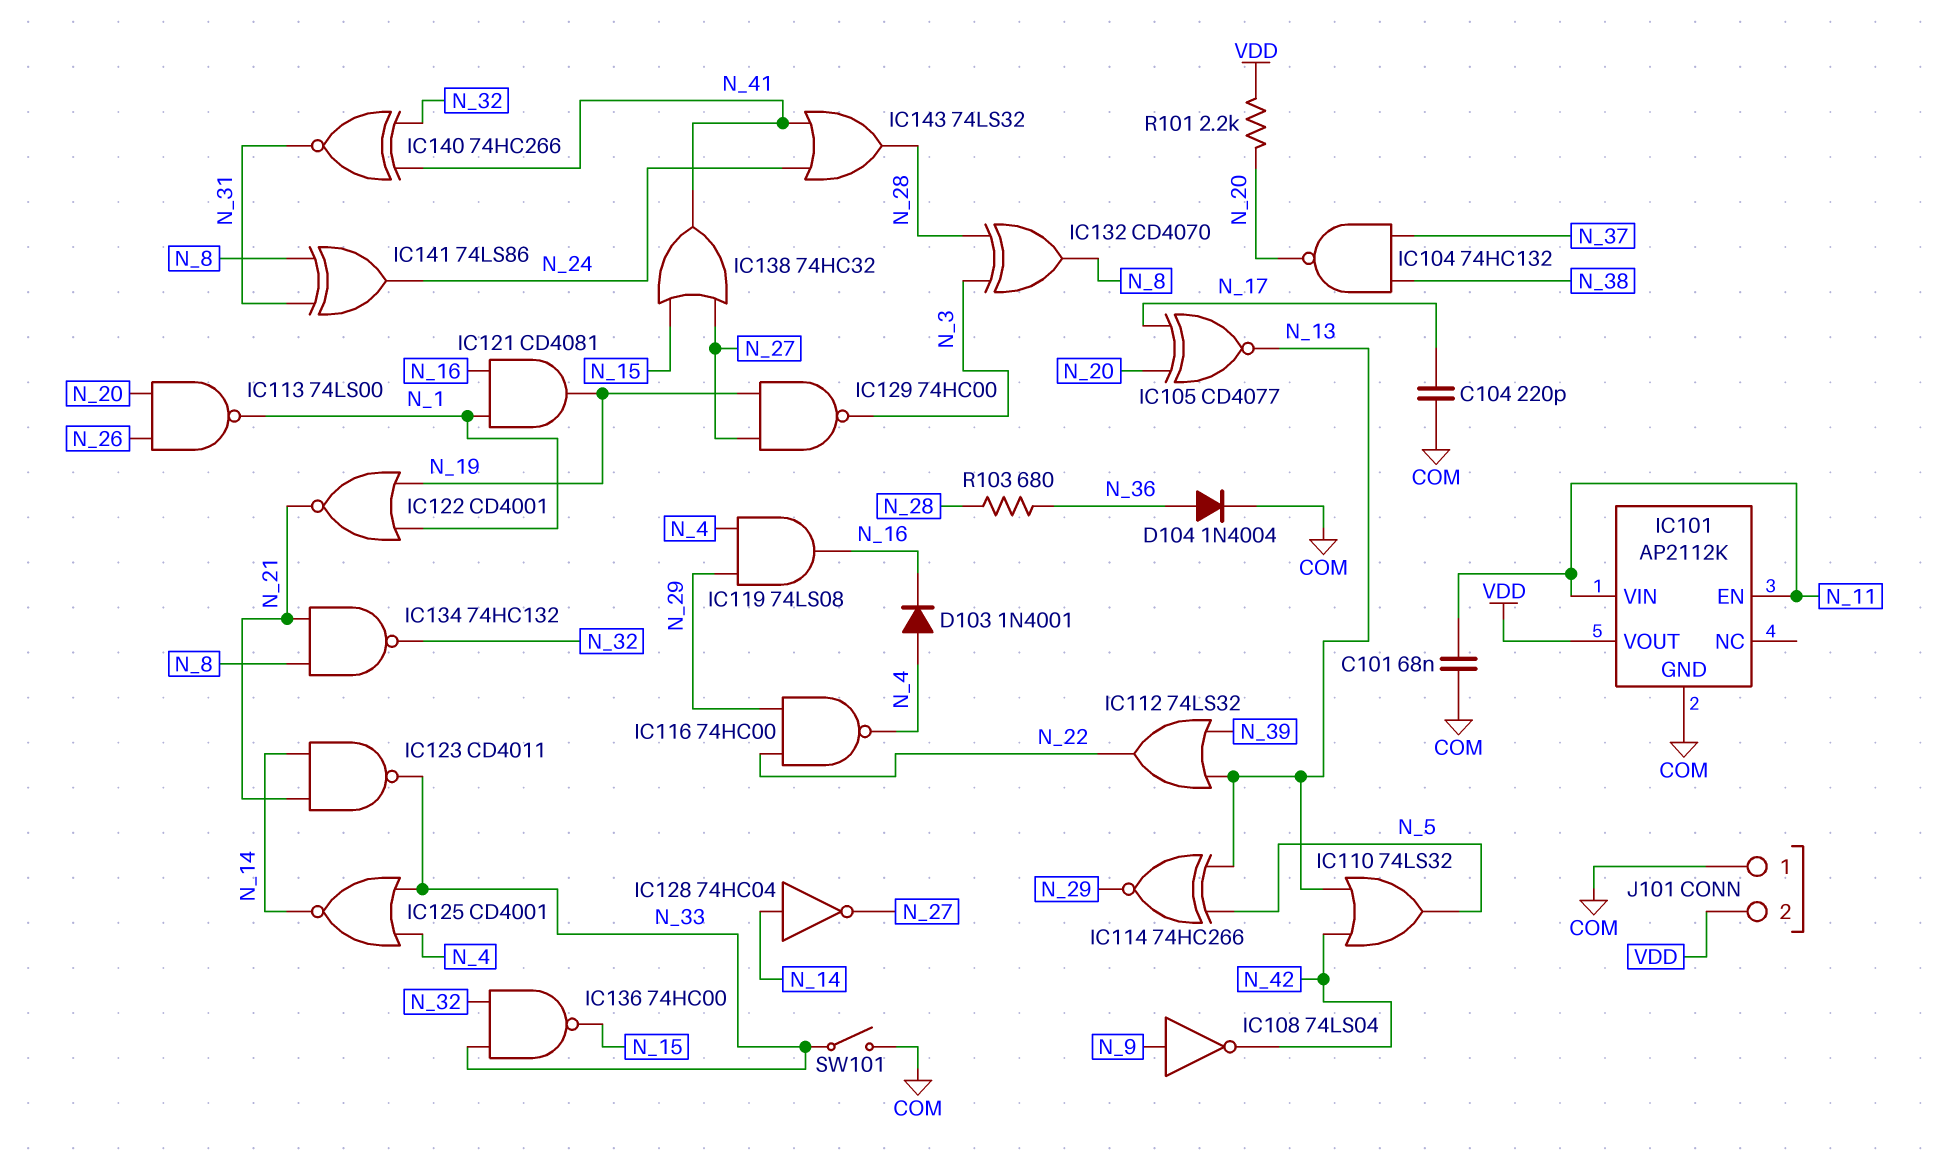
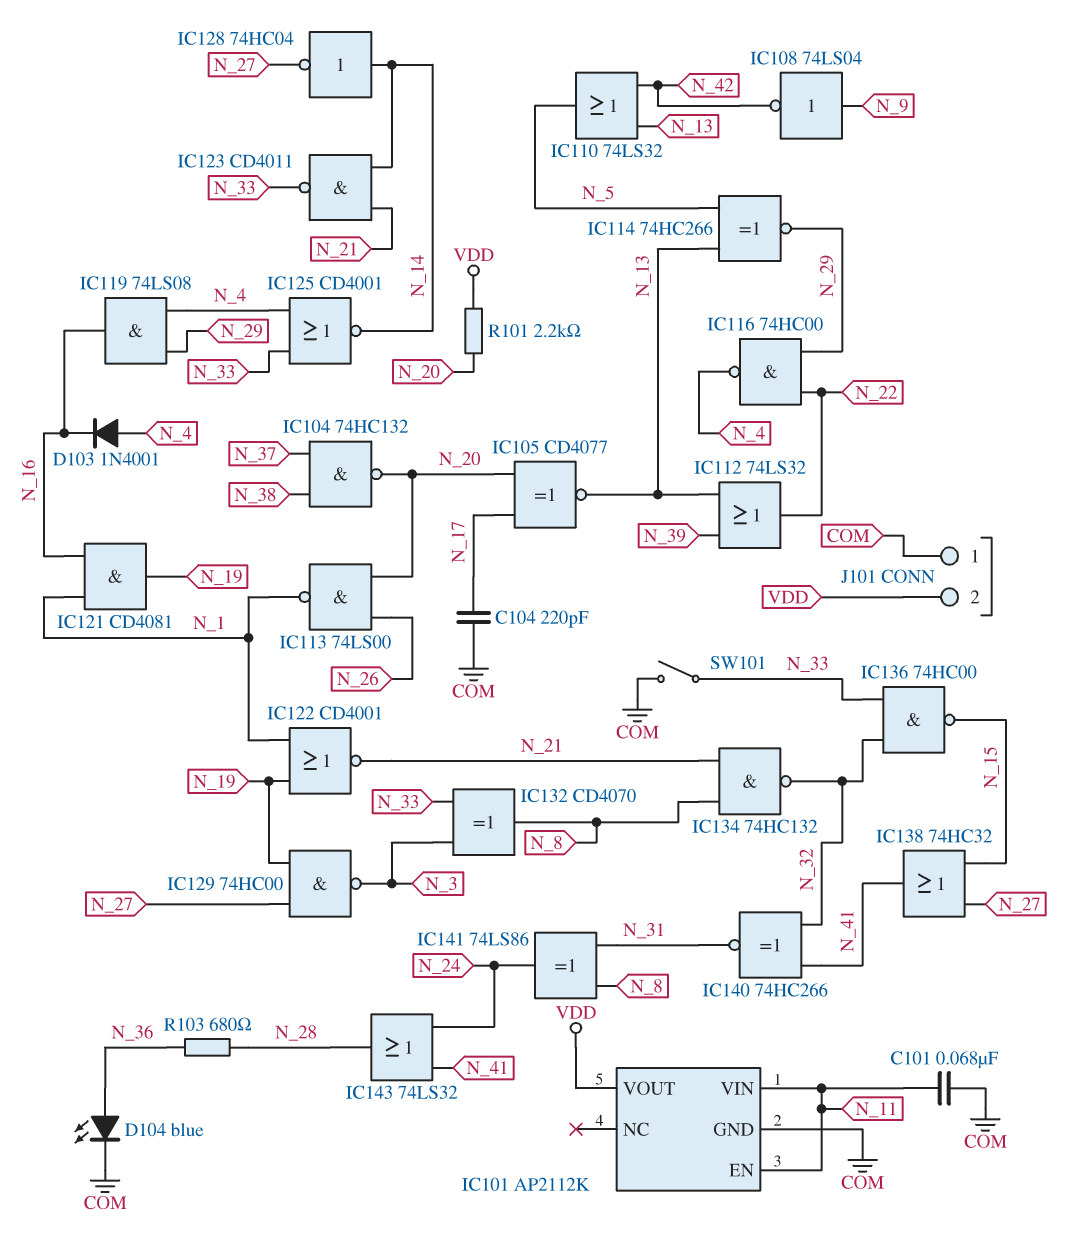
D104: diode 1N4004 (A N_36, K COM) -> LED blue (A N_36, K COM)
IC132: XOR CD4070 (in N_3, in N_28, out N_8) -> XOR CD4070 (in N_3, in N_33, out N_8)

